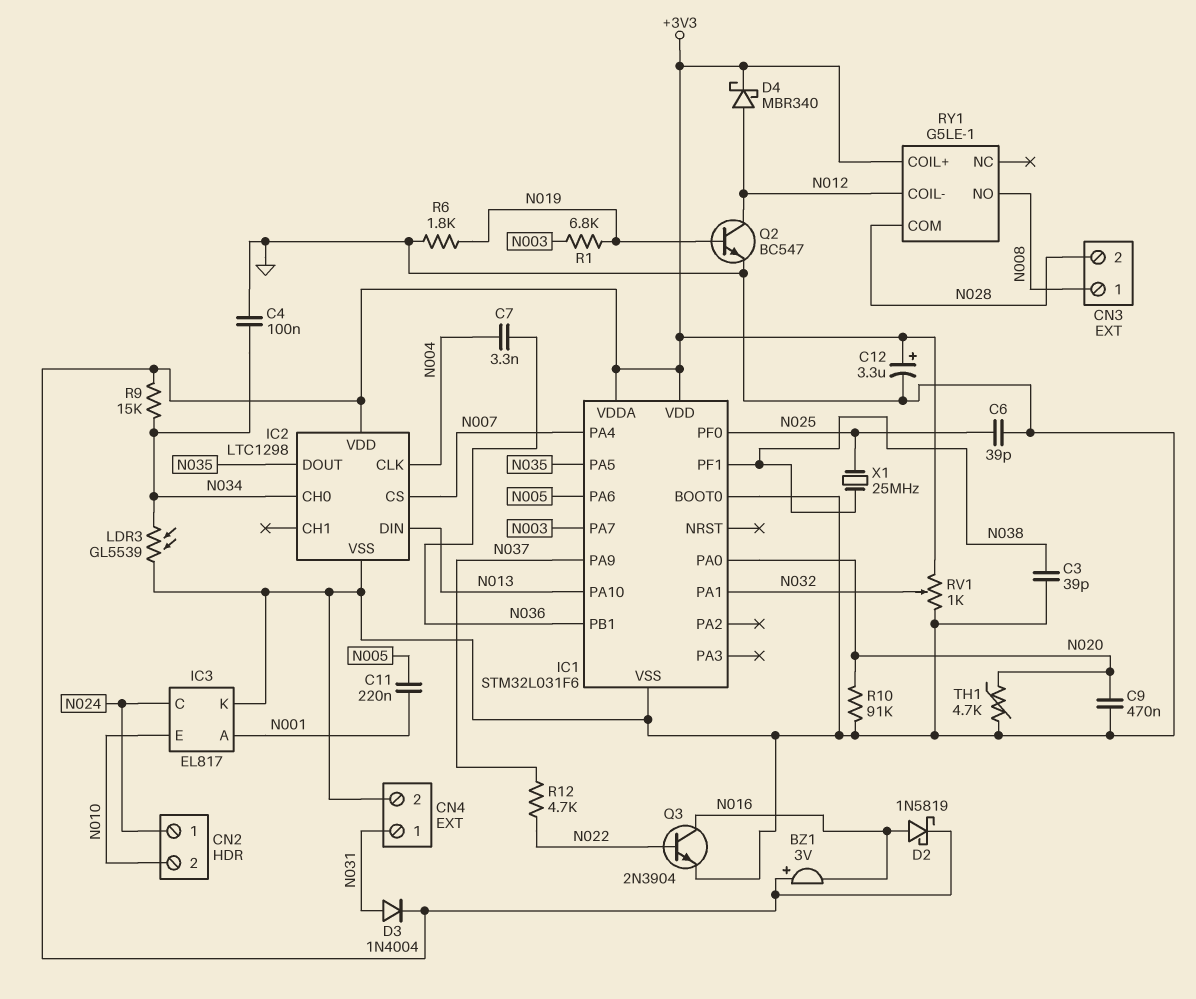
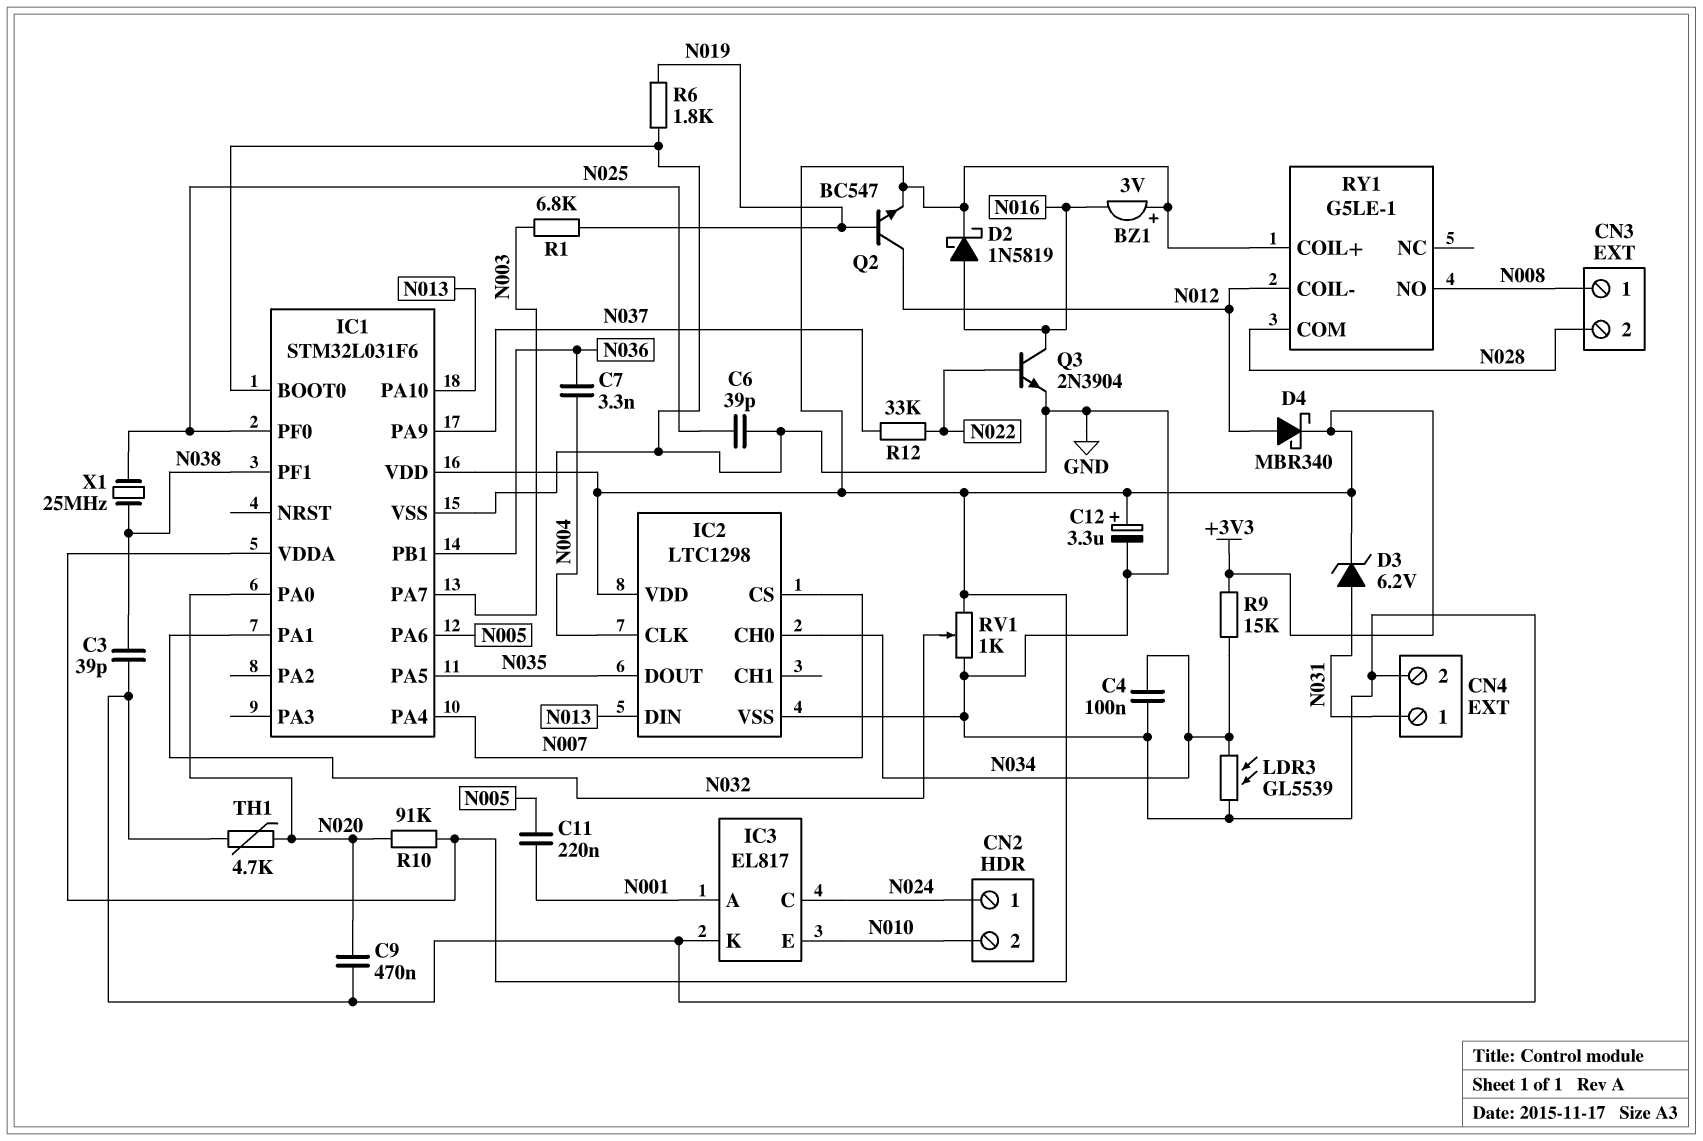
D3: diode 1N4004 (A N031, K +3V3) -> zener 6.2V (A N031, K +3V3)
Q2: NPN BC547 (B N019, C N012, E GND) -> NPN BC547 (B N019, C N012, E +3V3)
R10: 91k (GND, N020) -> 91k (+3V3, N020)
R12: 4.7k (N022, N037) -> 33k (N022, N037)

